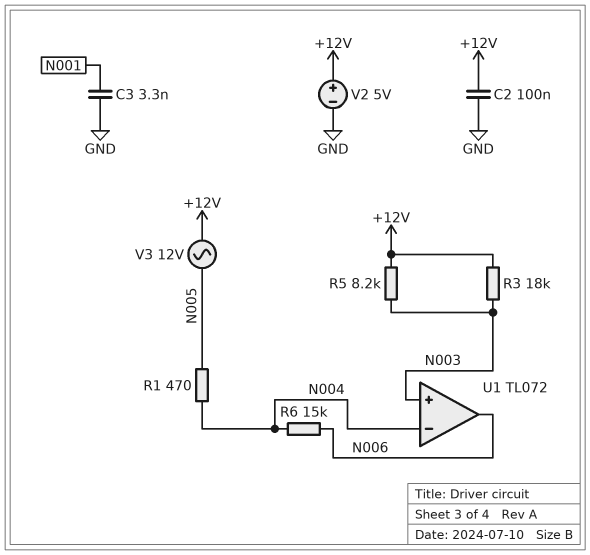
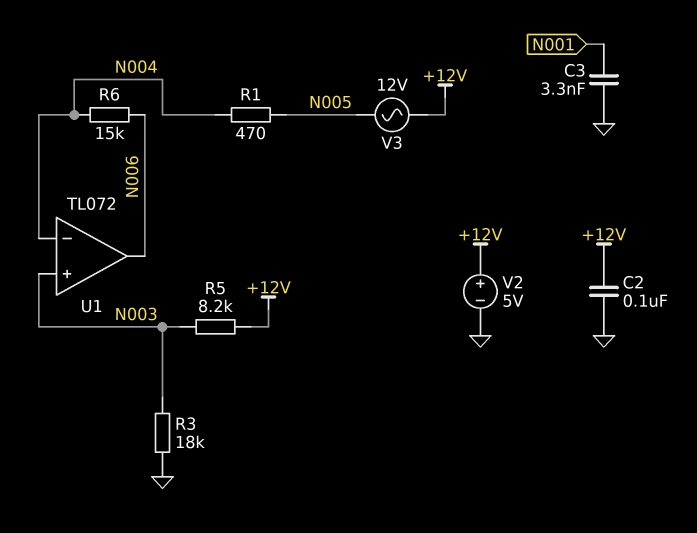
R3: 18k (+12V, N003) -> 18k (GND, N003)

